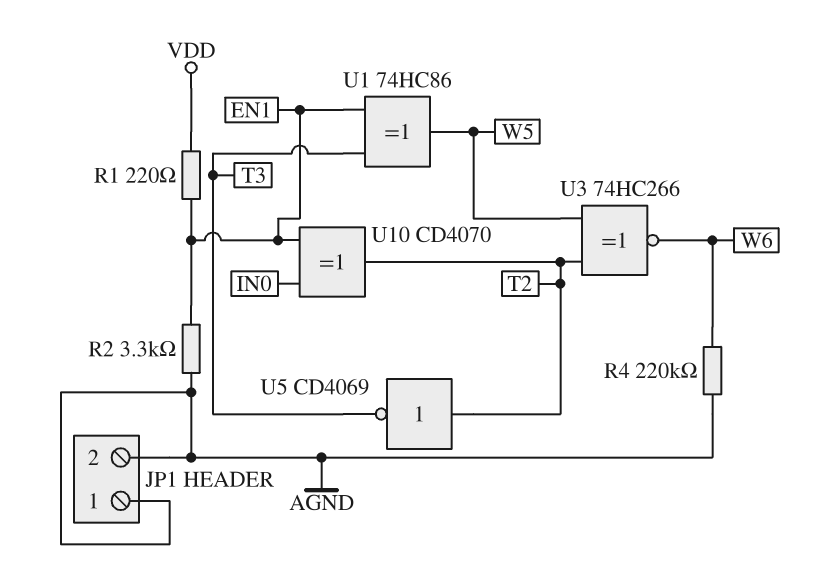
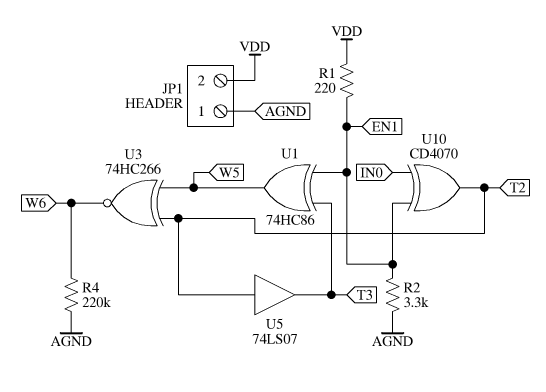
JP1 pin 2: AGND -> VDD
U5: NOT CD4069 (in T2, out T3) -> buffer 74LS07 (in T2, out T3)

